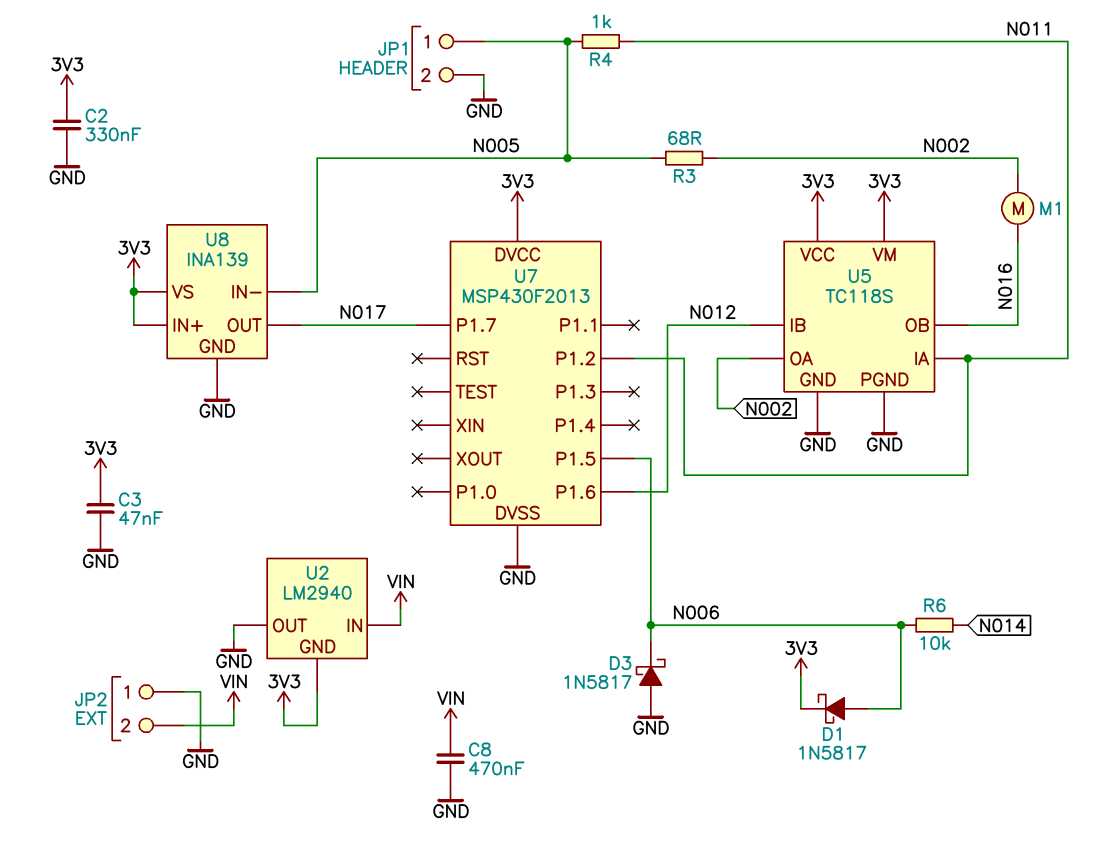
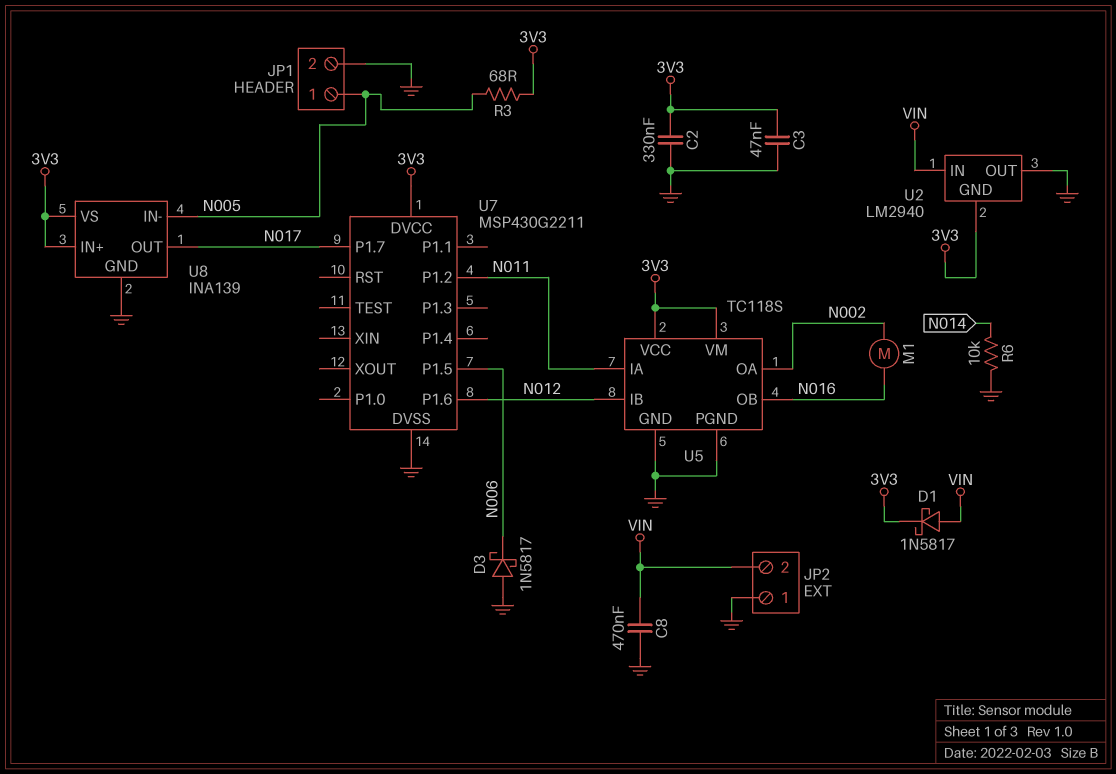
D1: schottky 1N5817 (A N006, K 3V3) -> schottky 1N5817 (A VIN, K 3V3)
R3: 68 (N002, N005) -> 68 (3V3, N005)
R4: 1k (N005, N011) -> none
R6: 10k (N006, N014) -> 10k (GND, N014)
U7: MSP430F2013 -> MSP430G2211

